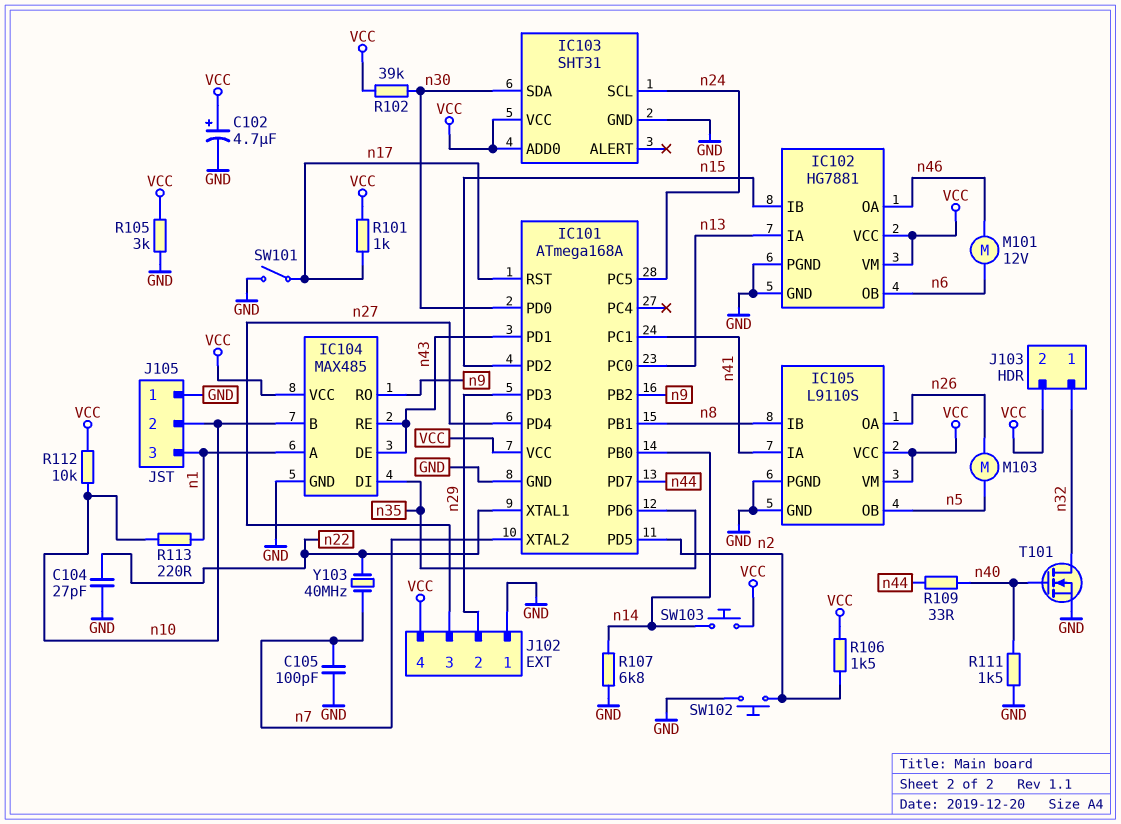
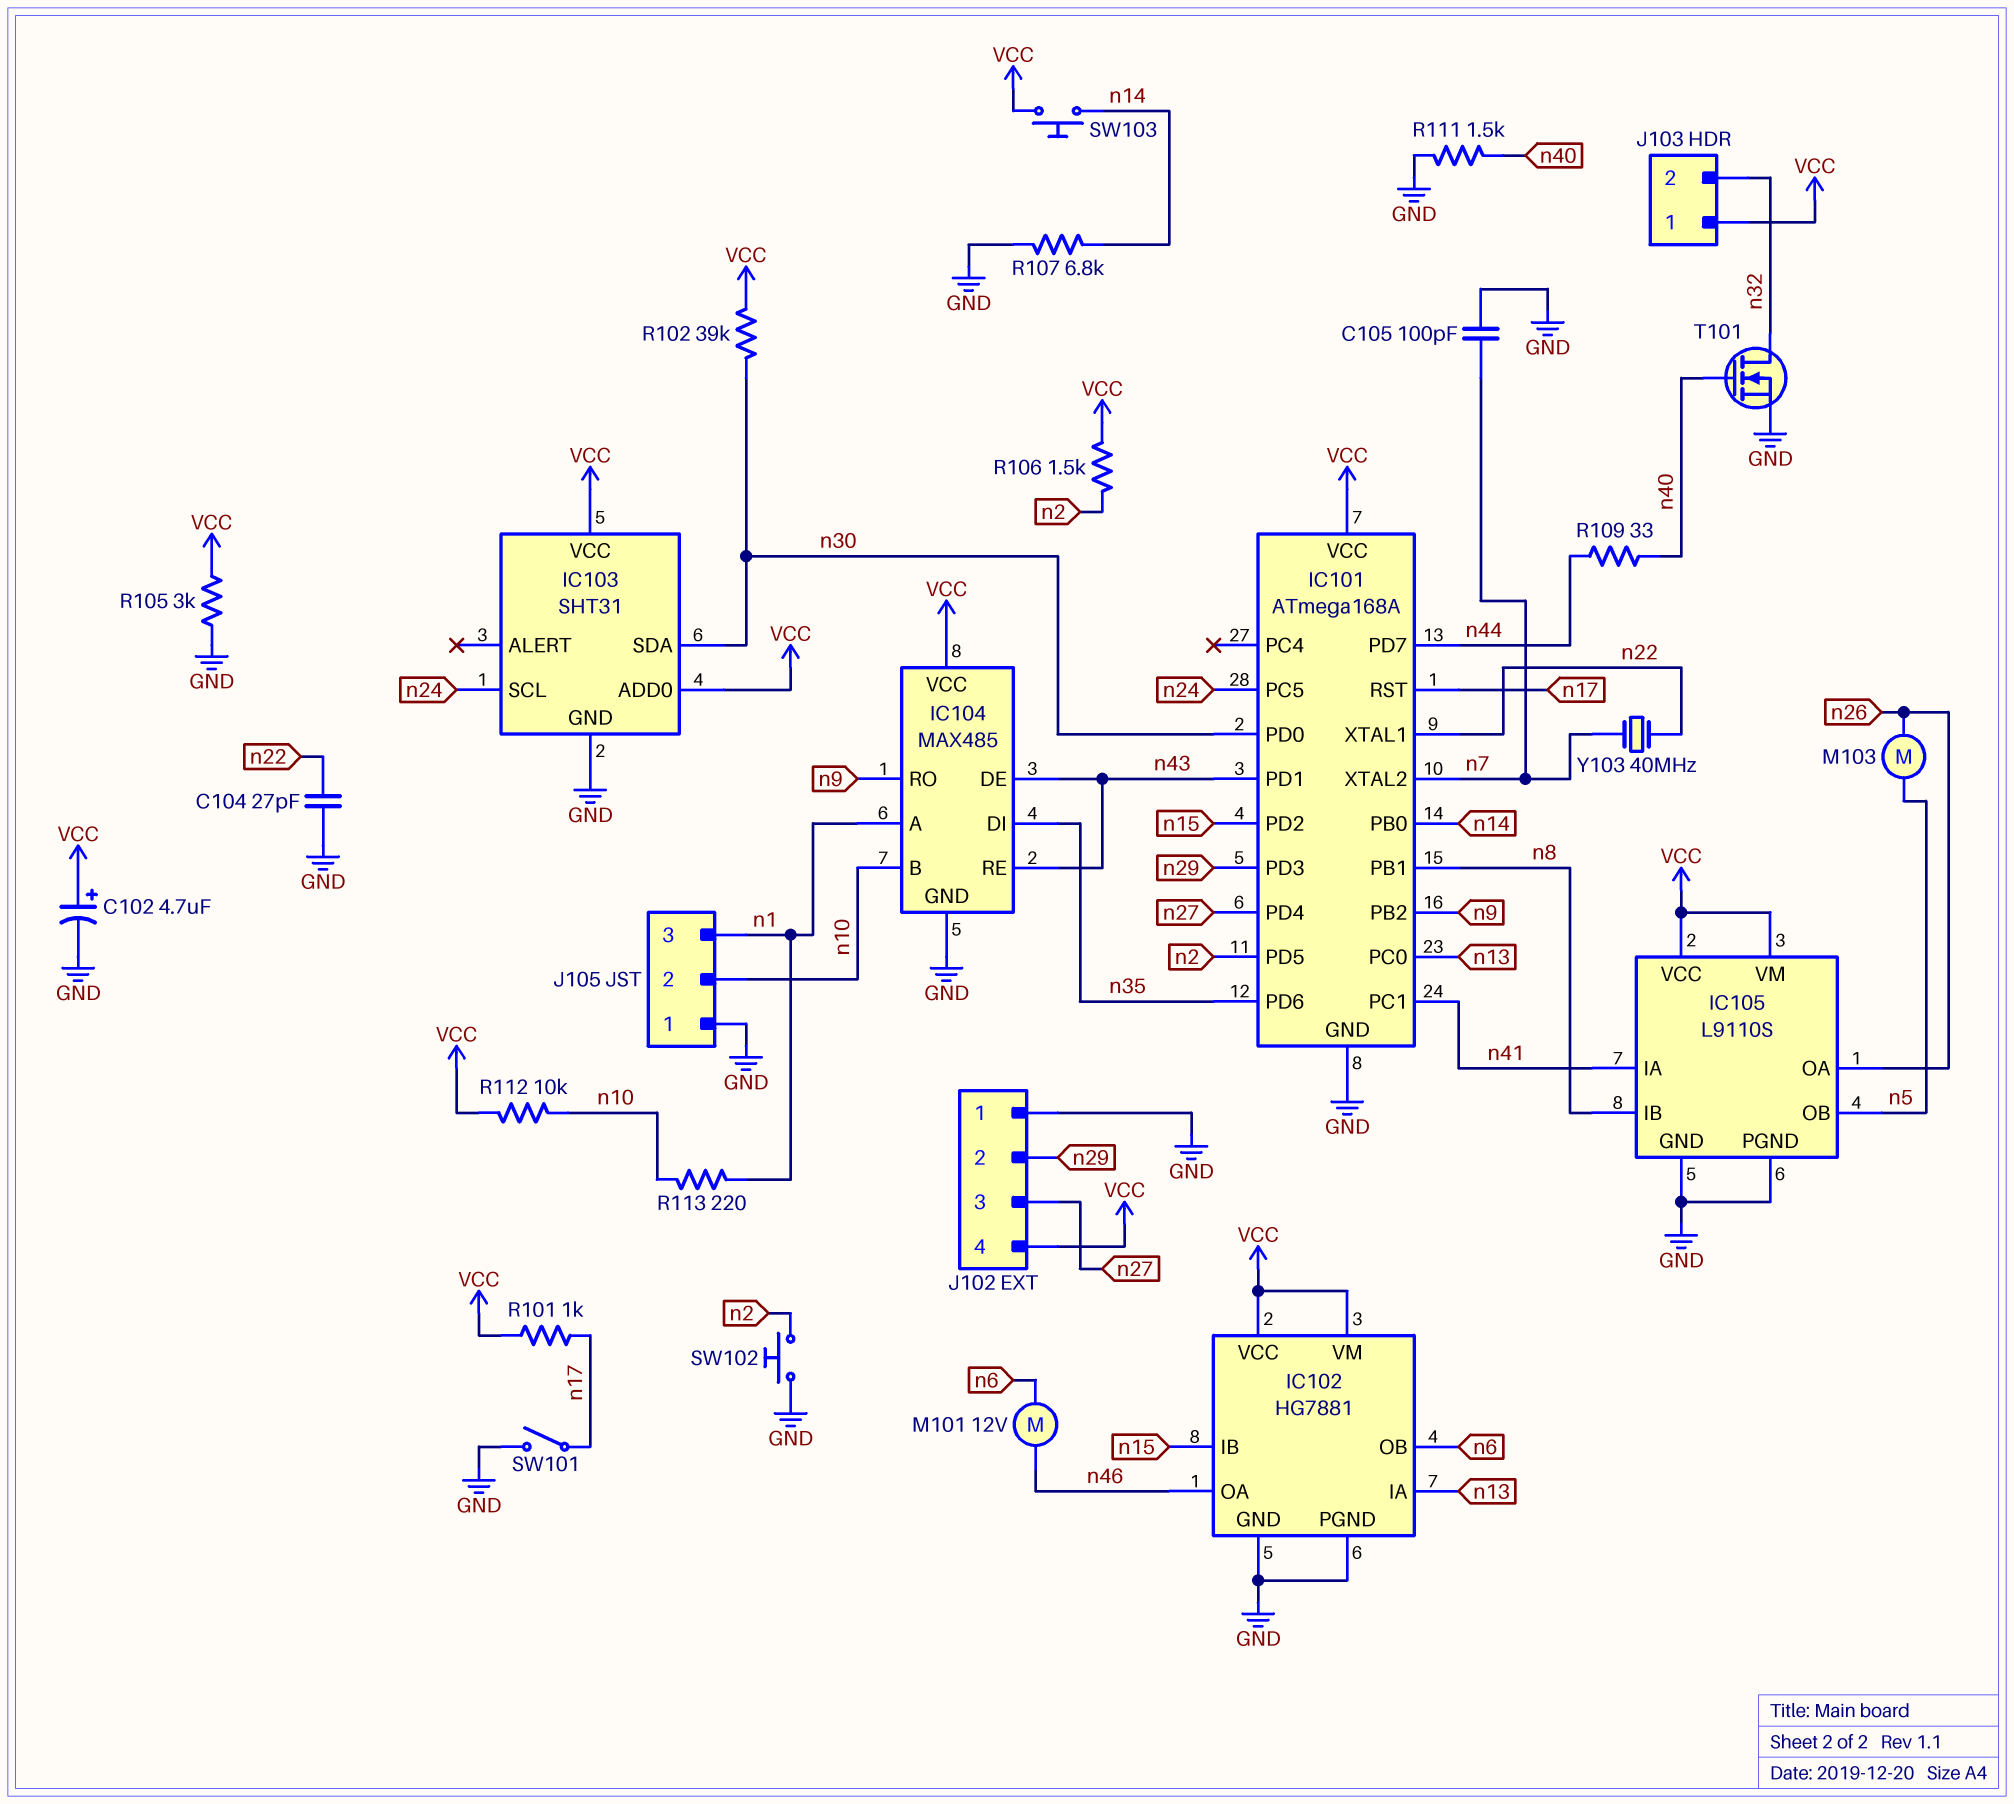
J103 pin 1: n32 -> VCC
J103 pin 2: VCC -> n32

